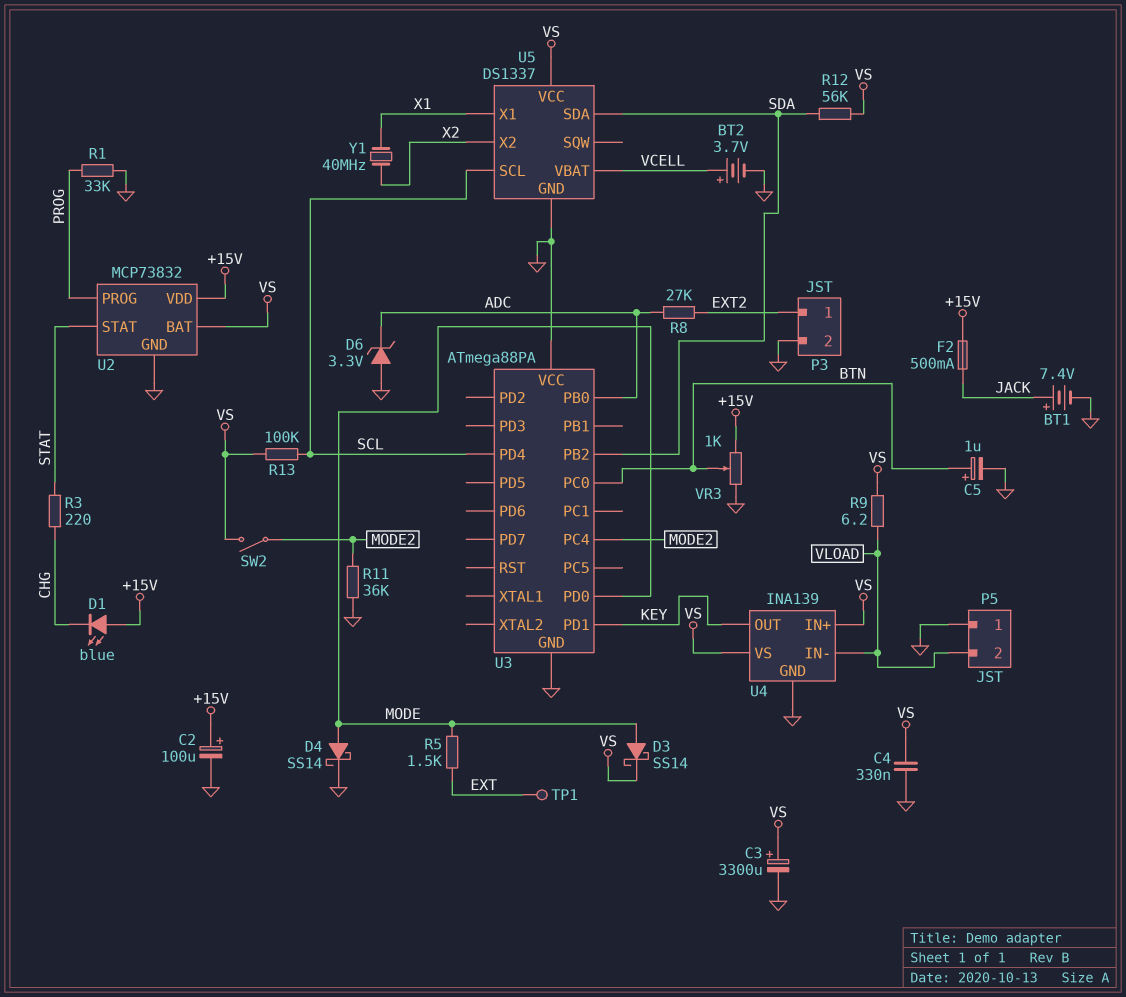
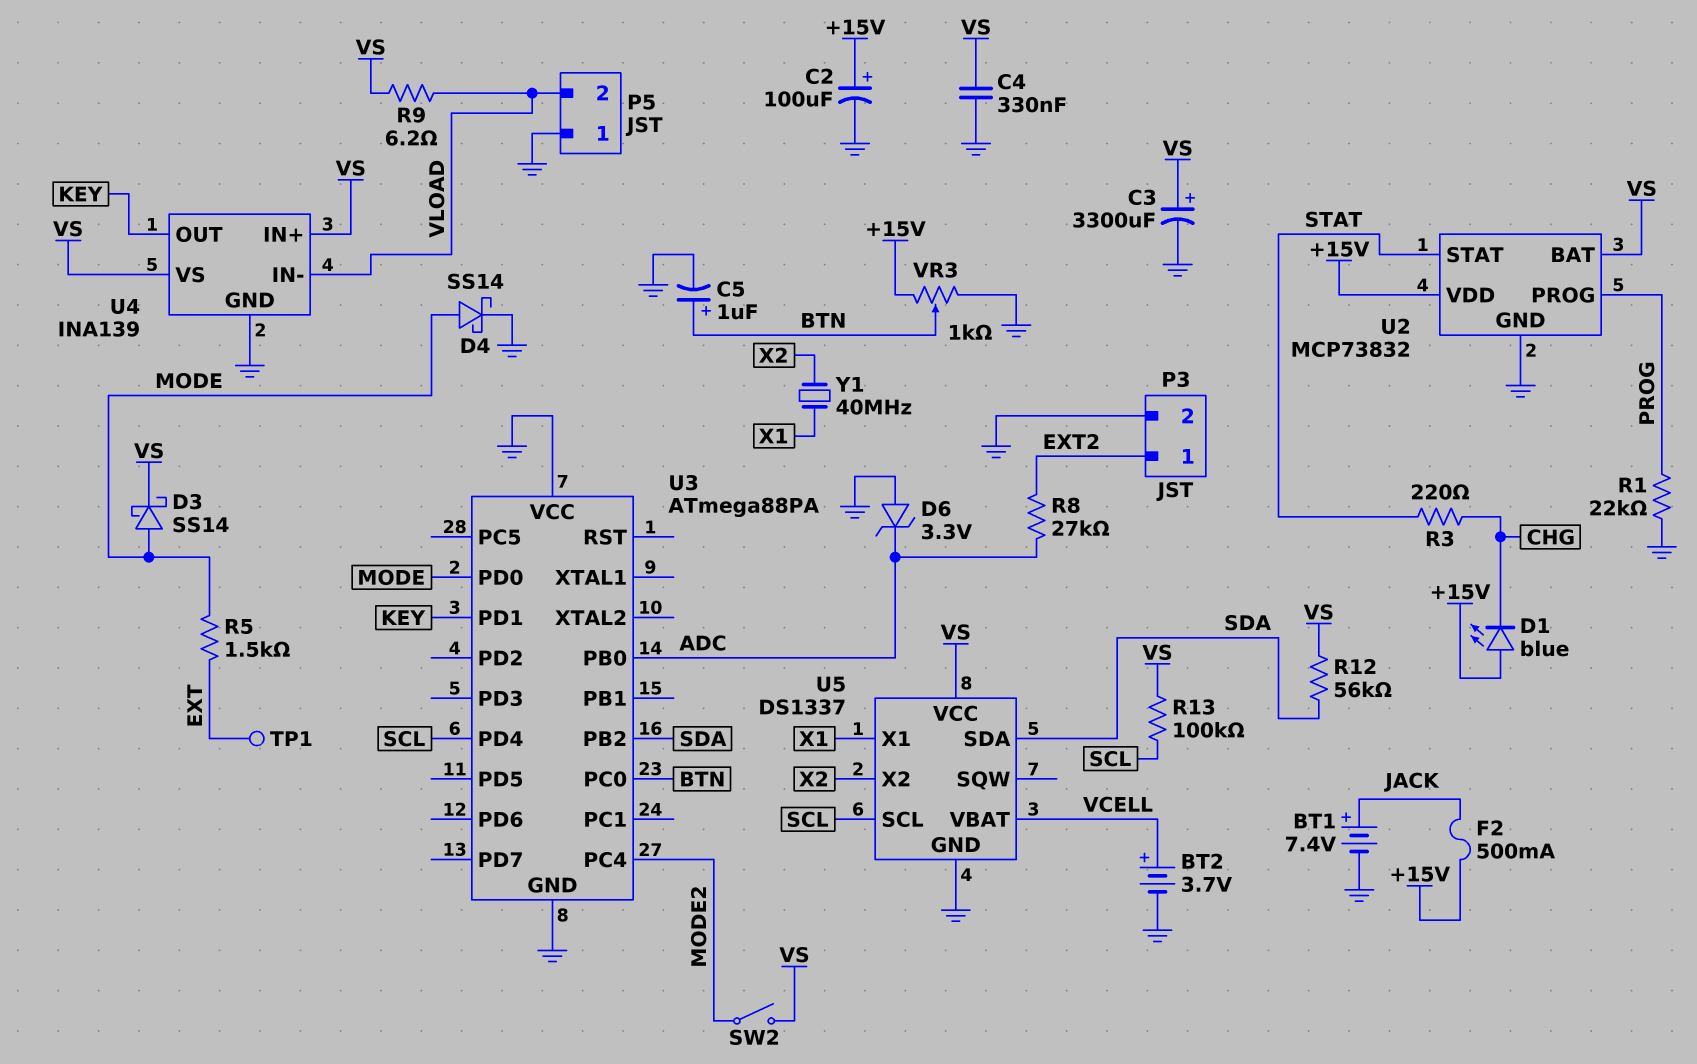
R1: 33k (GND, PROG) -> 22k (GND, PROG)
R11: 36k (GND, MODE2) -> none

